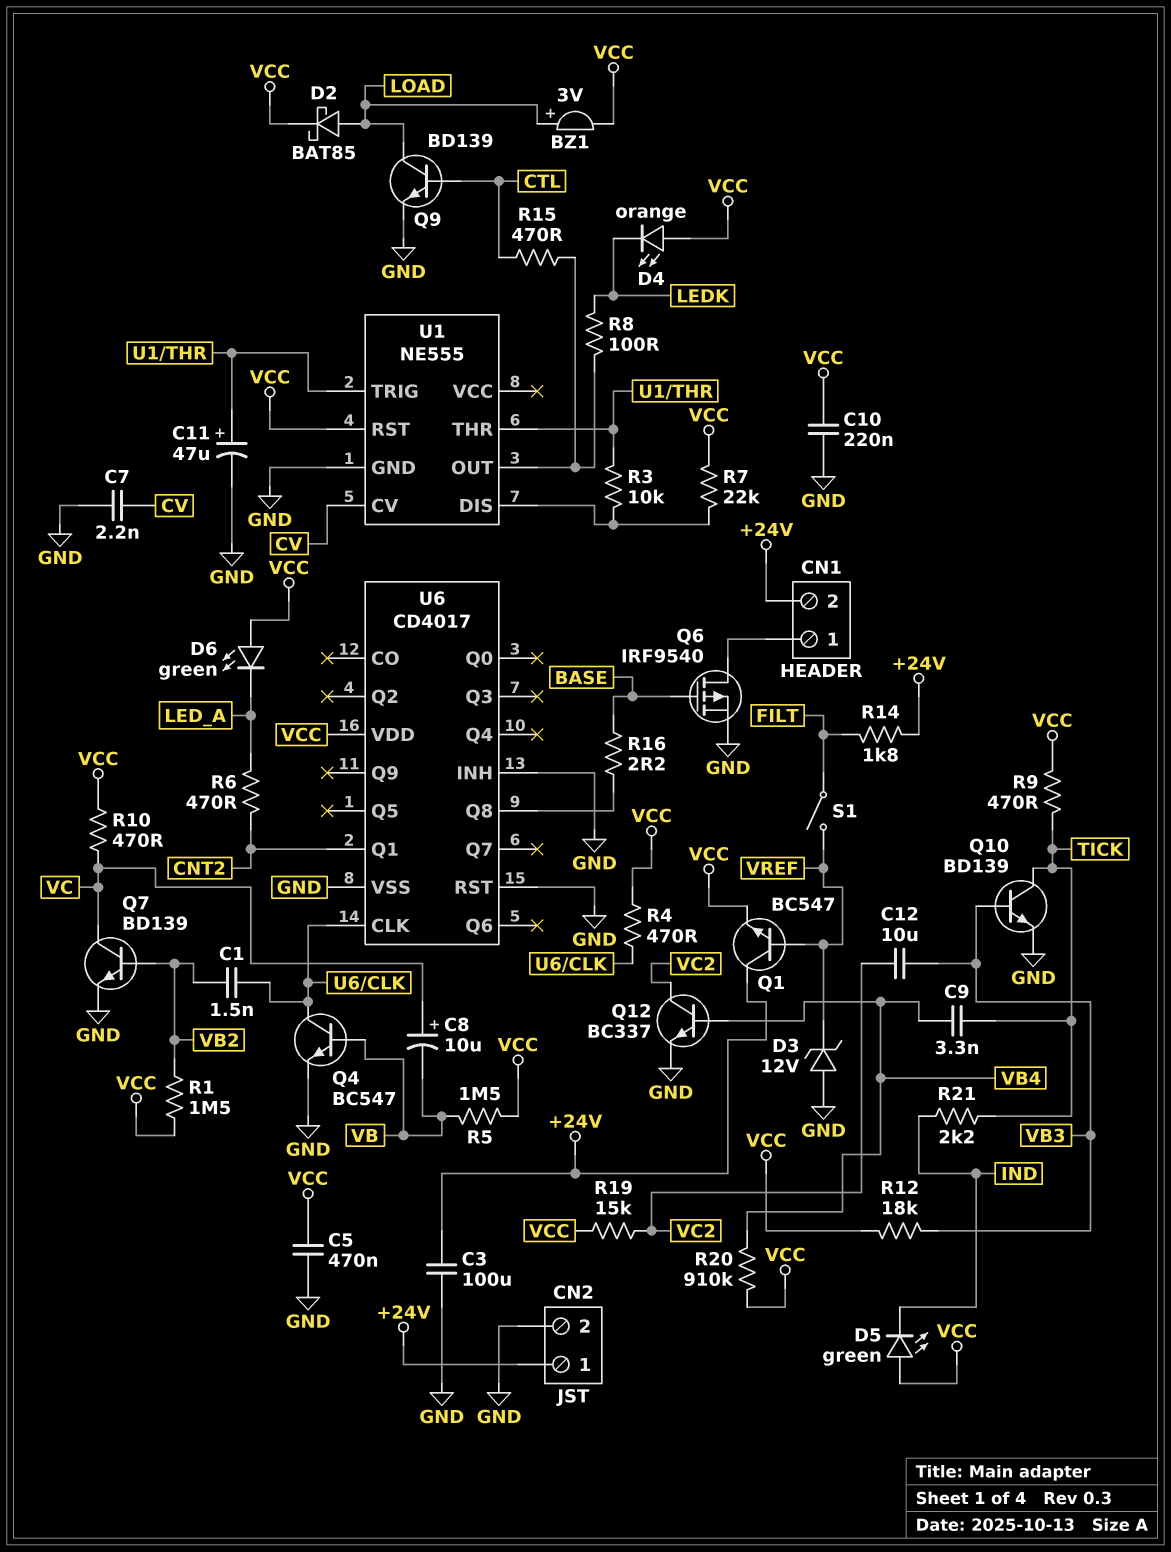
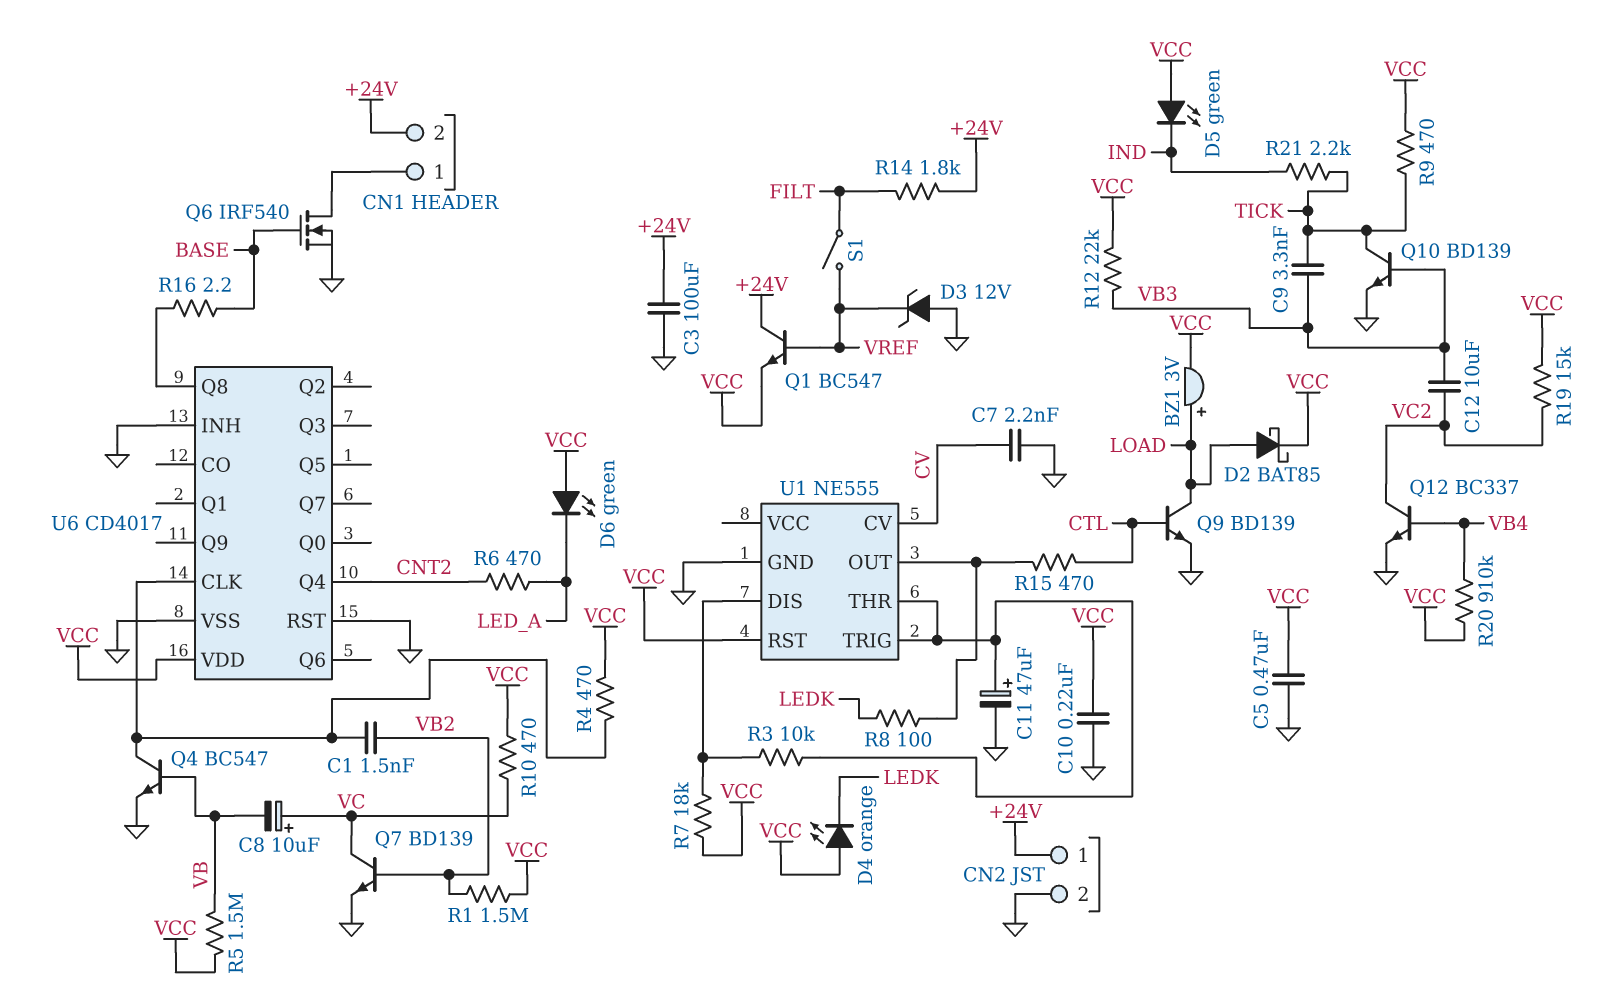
C9: 3.3nF (TICK, VB4) -> 3.3nF (TICK, VB3)
Q6: PMOS IRF9540 (G BASE, D CN1/1, S GND) -> NMOS IRF540 (G BASE, D CN1/1, S GND)
R7: 22k (U1/DIS, VCC) -> 18k (U1/DIS, VCC)
R12: 18k (VB3, VCC) -> 22k (VB3, VCC)
U6 pin Q1: CNT2 -> none
U6 pin Q4: none -> CNT2

